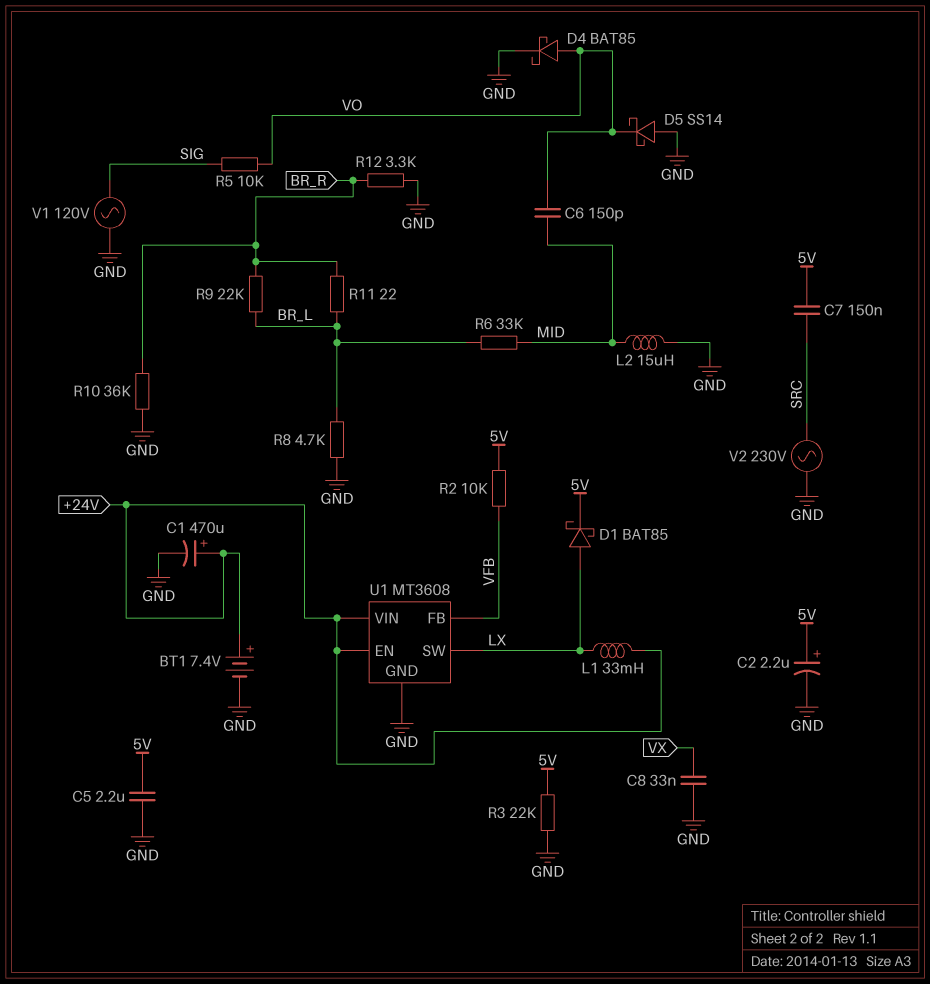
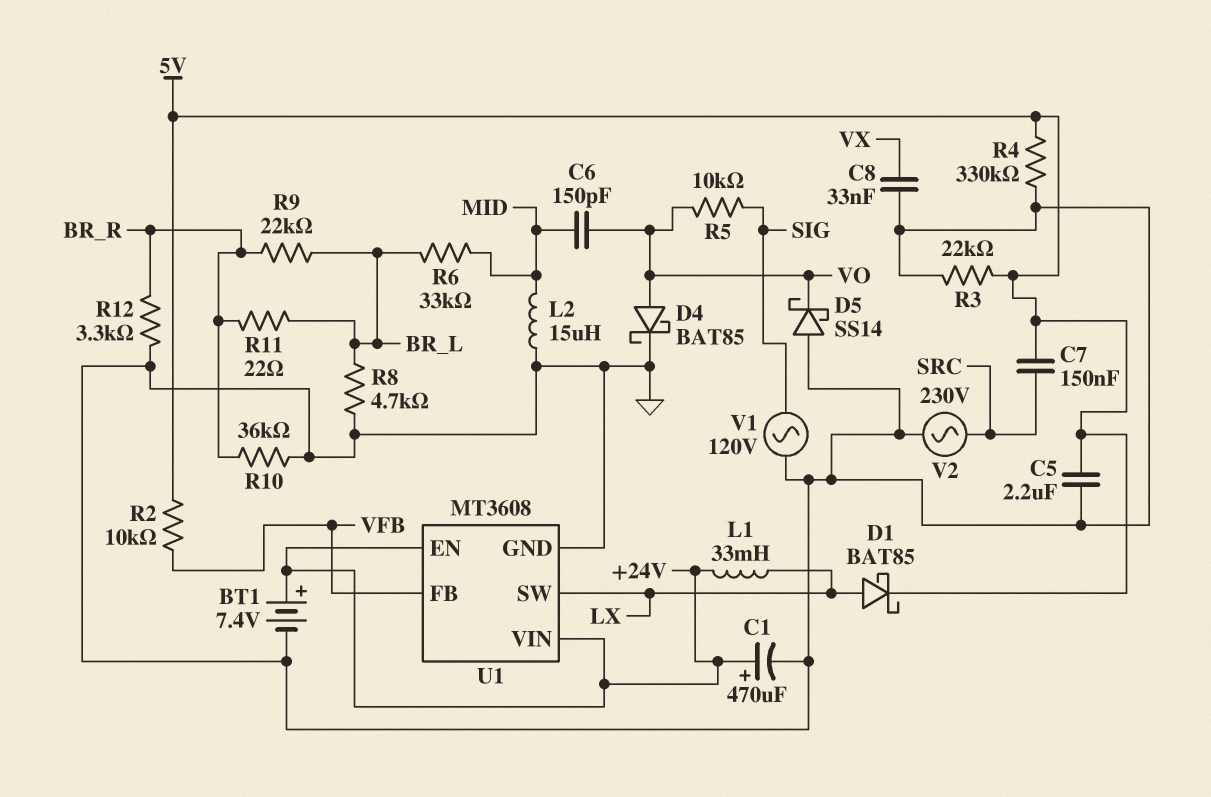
C2: 2.2uF (plus 5V, minus GND) -> none
R4: none -> 330k (5V, GND)

